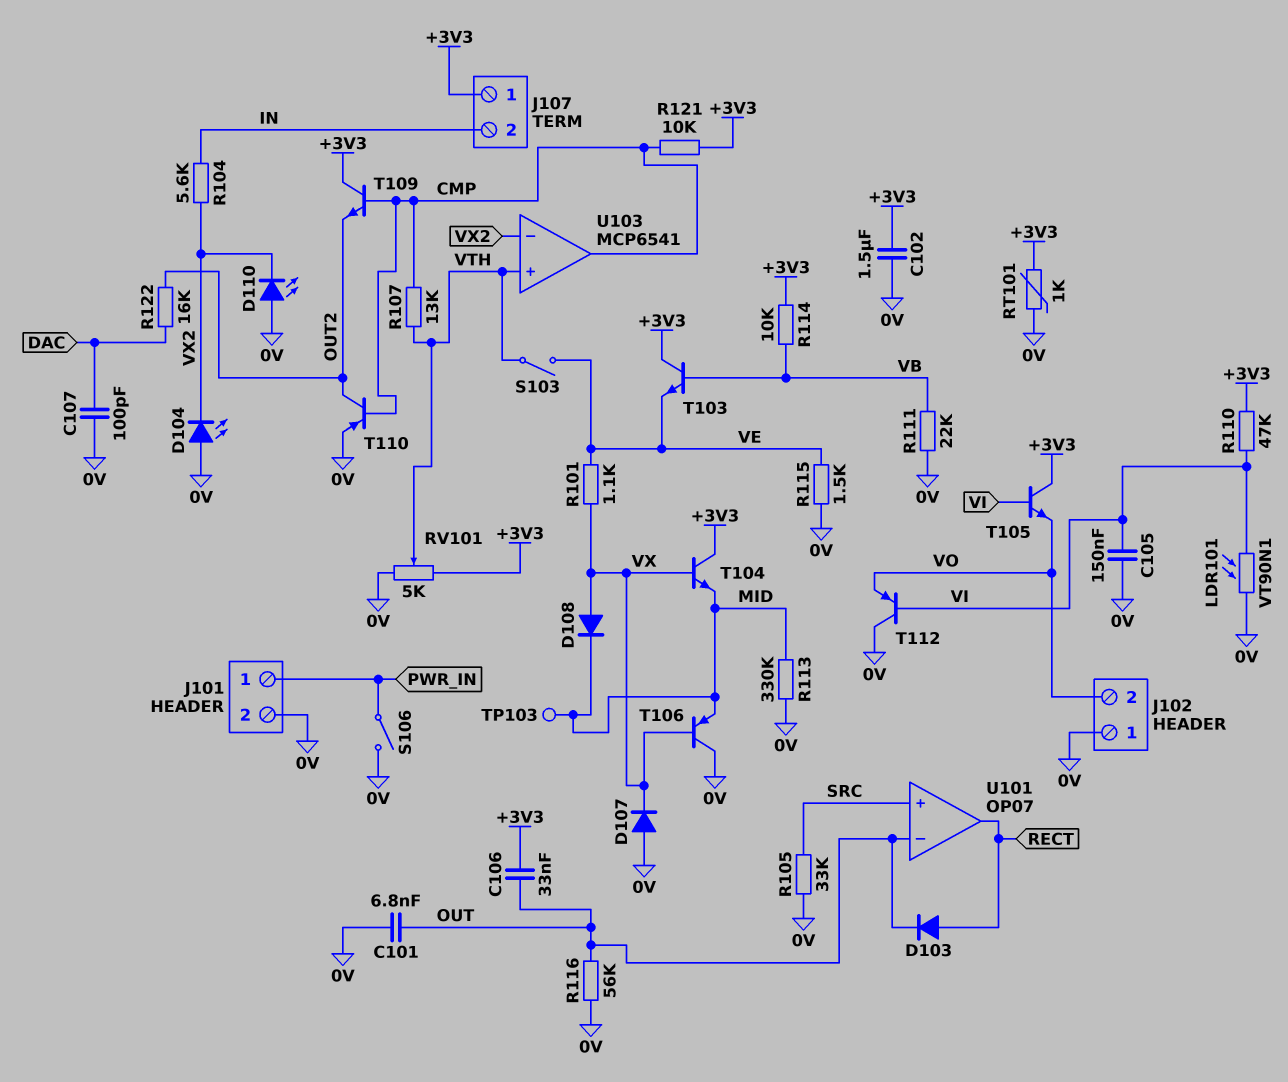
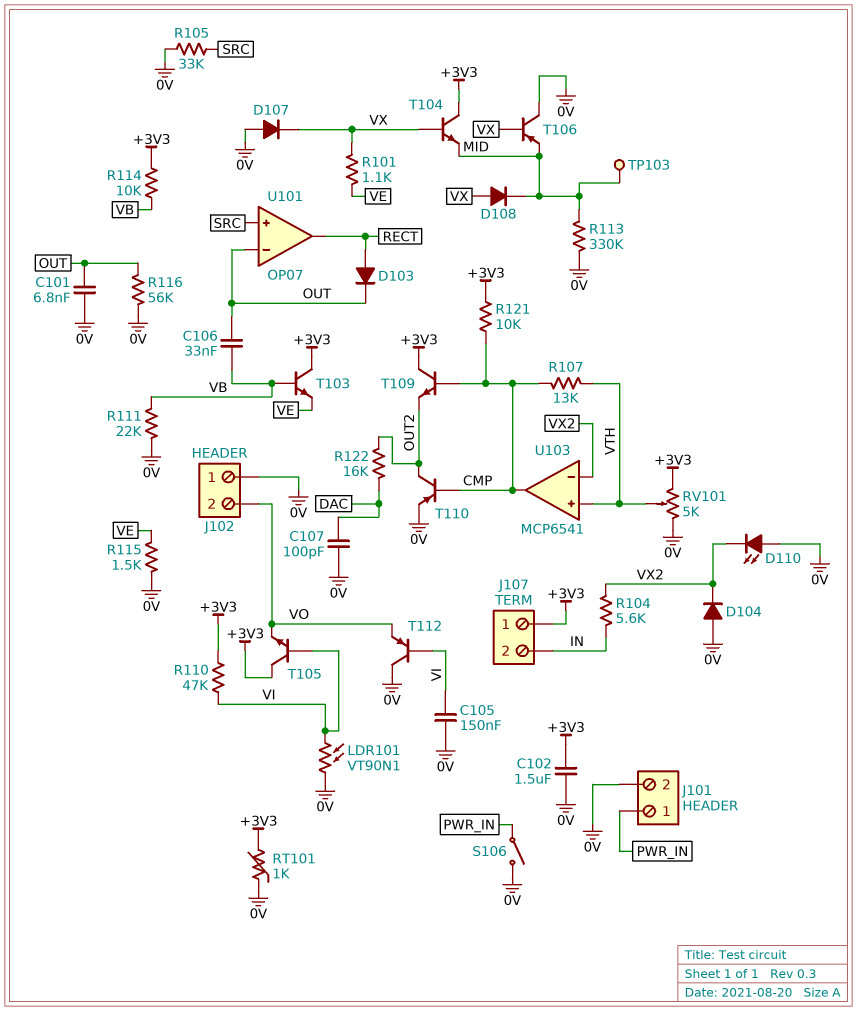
C106: 33nF (+3V3, OUT) -> 33nF (OUT, VB)
D104: LED (A 0V, K VX2) -> diode (A 0V, K VX2)
S103: switch (VE, VTH) -> none

